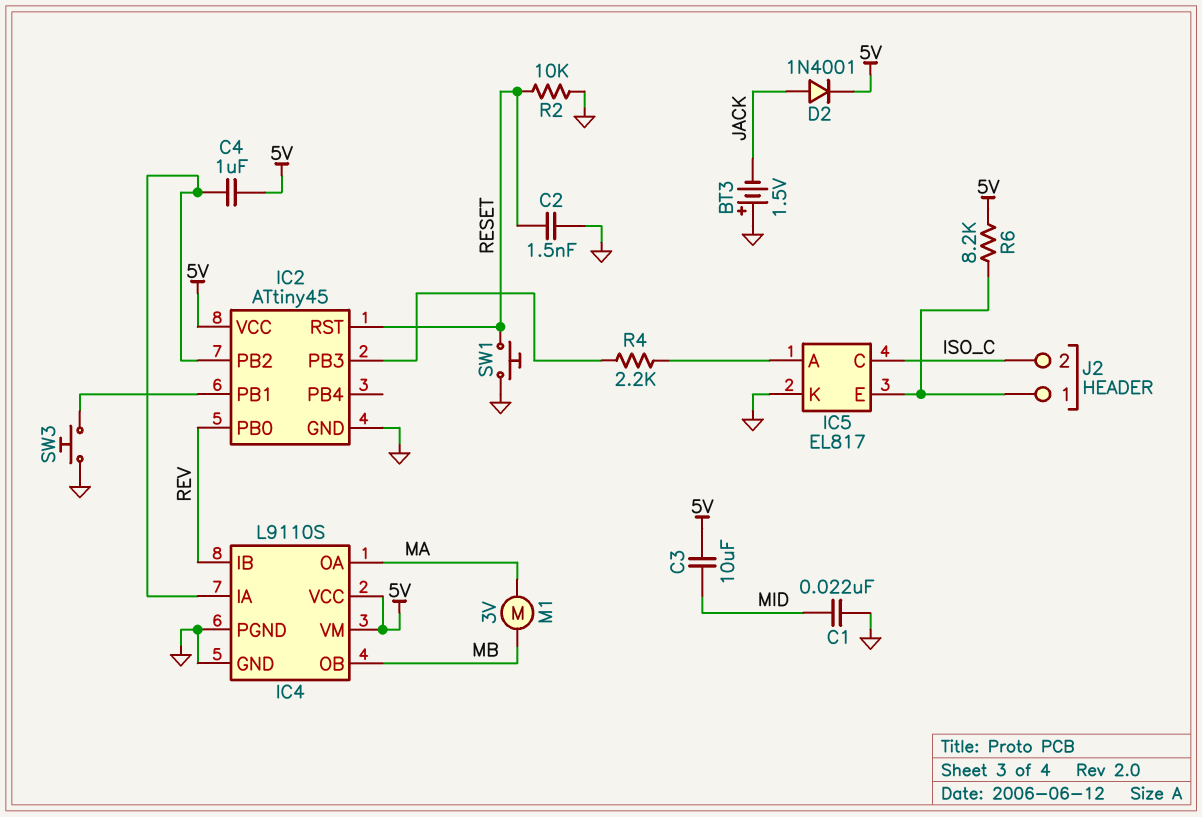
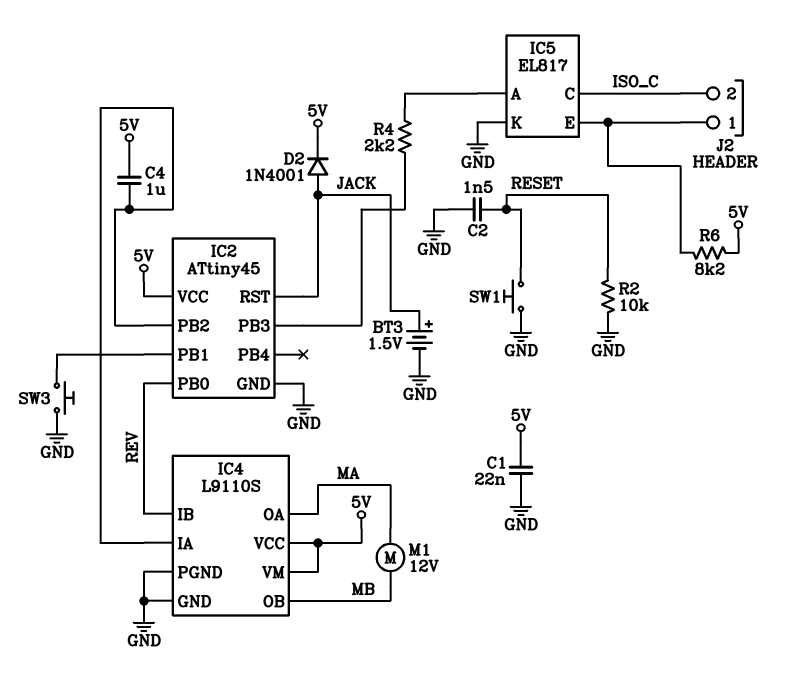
BT3: 1.5V (plus GND, minus JACK) -> 1.5V (plus JACK, minus GND)
C1: 22nF (GND, MID) -> 22nF (5V, GND)
C3: 10uF (5V, MID) -> none
IC2 pin RST: RESET -> JACK
M1: motor 3V (MA, MB) -> motor 12V (MA, MB)

